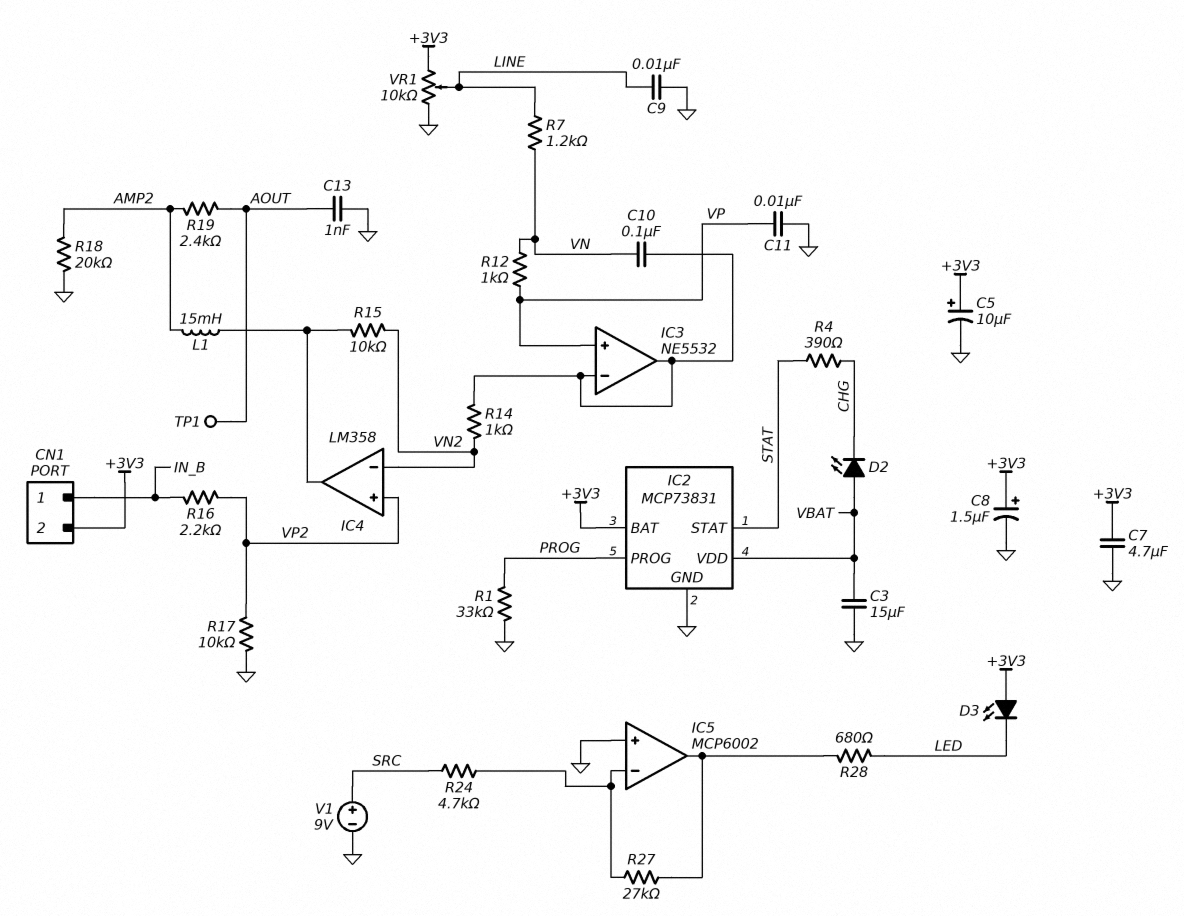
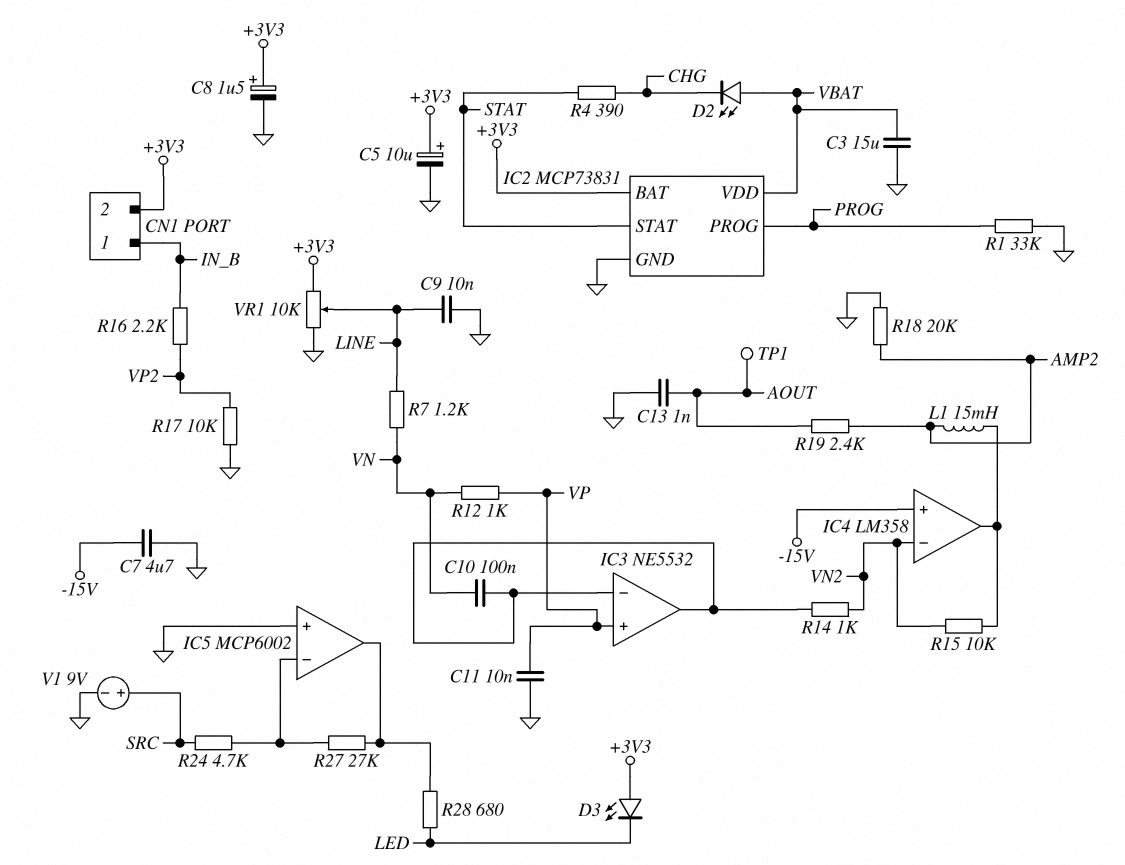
C7: 4.7uF (+3V3, GND) -> 4.7uF (-15V, GND)
IC4 pin in+: VP2 -> -15V

